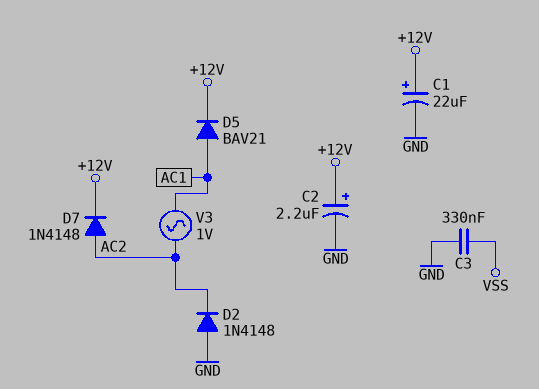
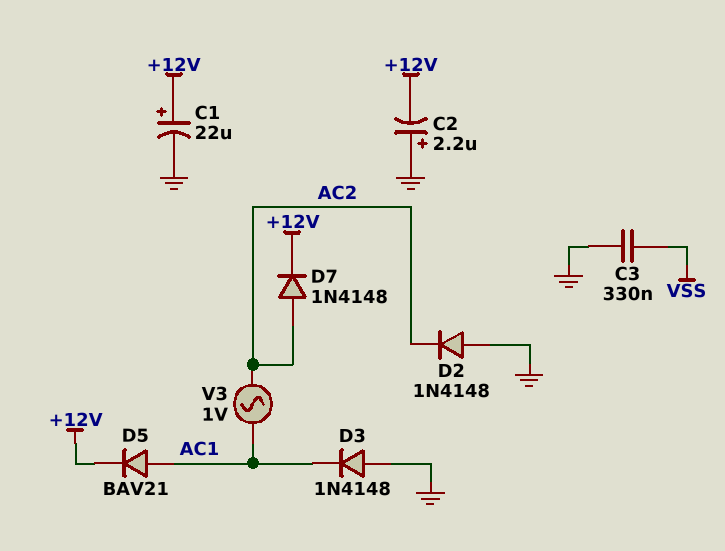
C2: 2.2uF (plus +12V, minus GND) -> 2.2uF (plus GND, minus +12V)
D3: none -> diode 1N4148 (A GND, K AC1)

